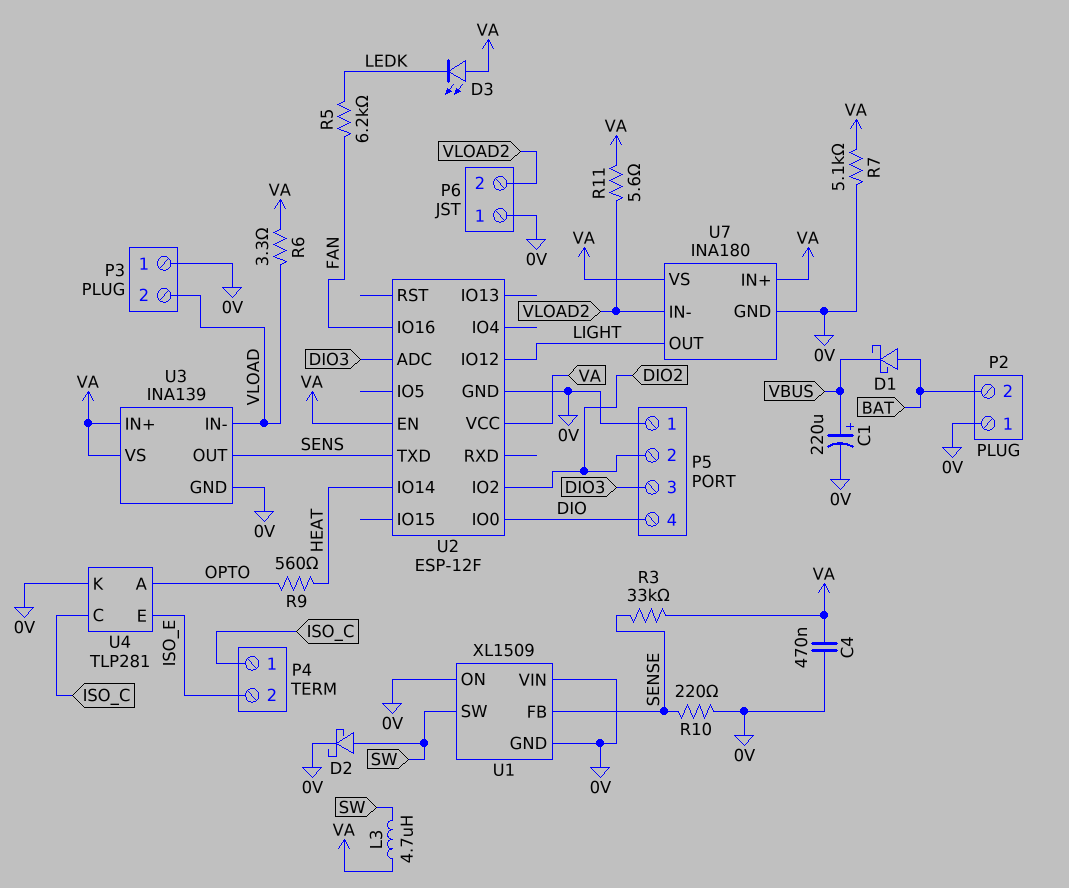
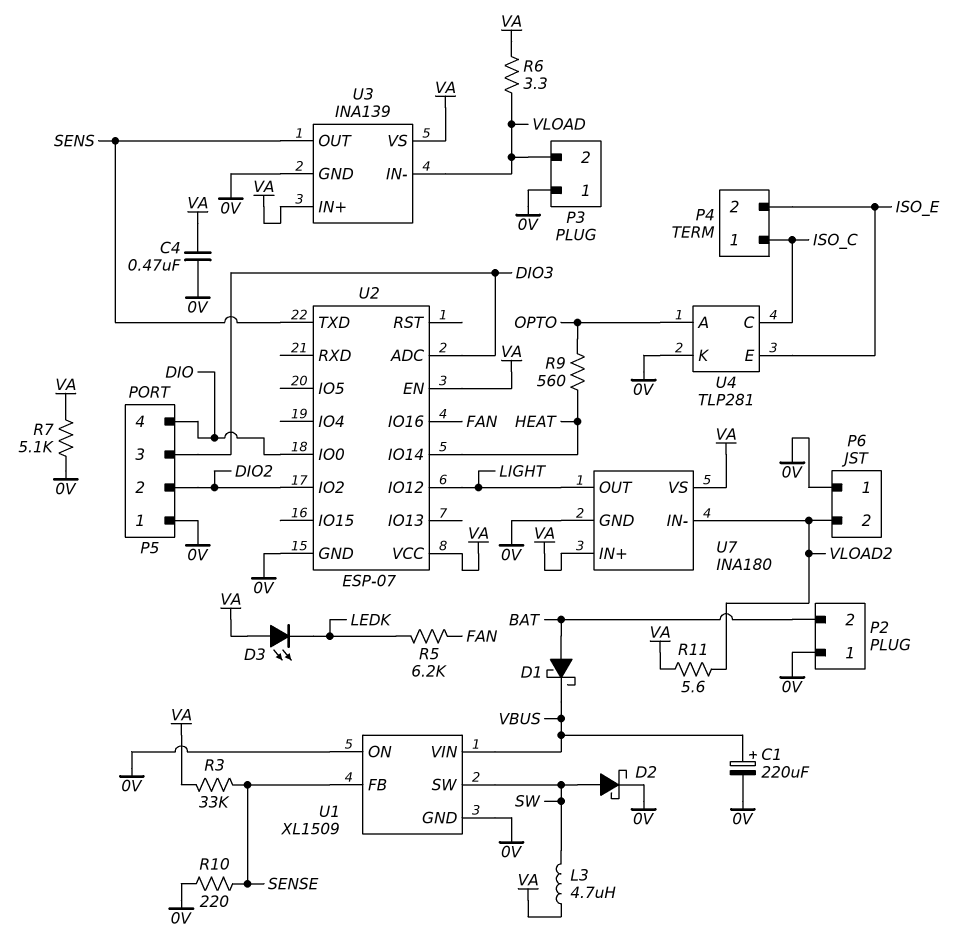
U1 pin VIN: 0V -> VBUS
U2: ESP-12F -> ESP-07

